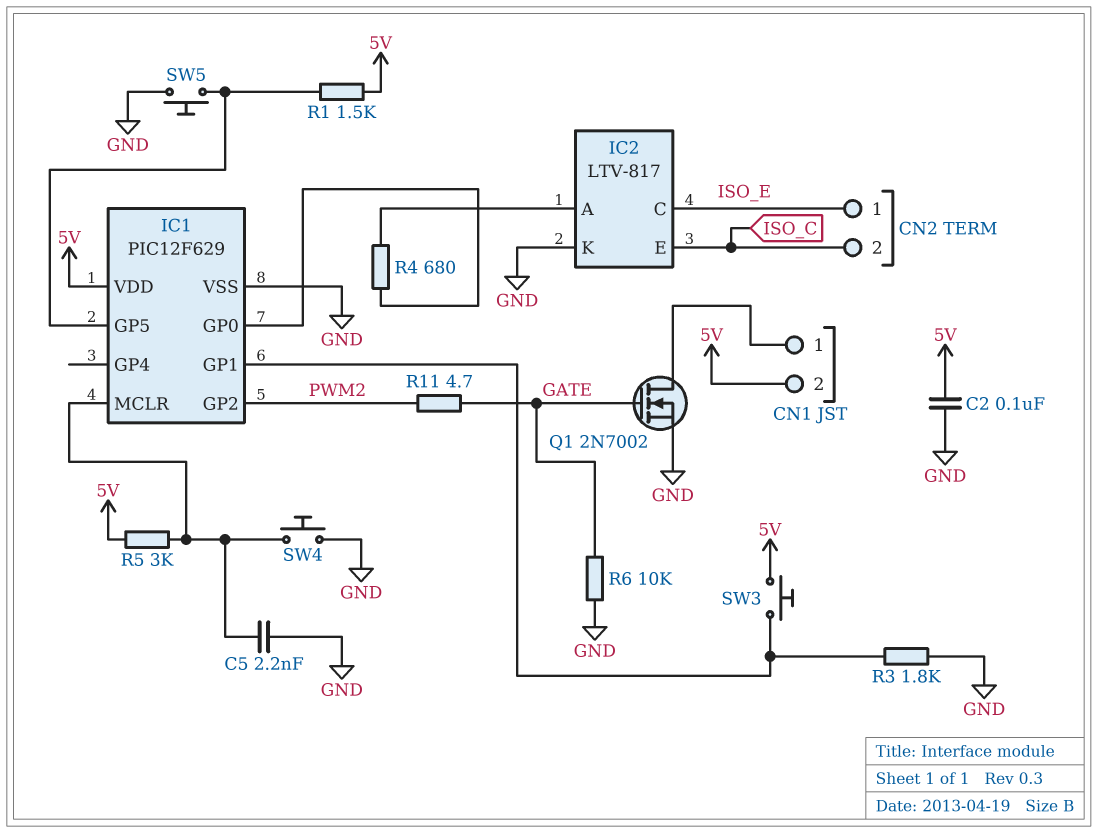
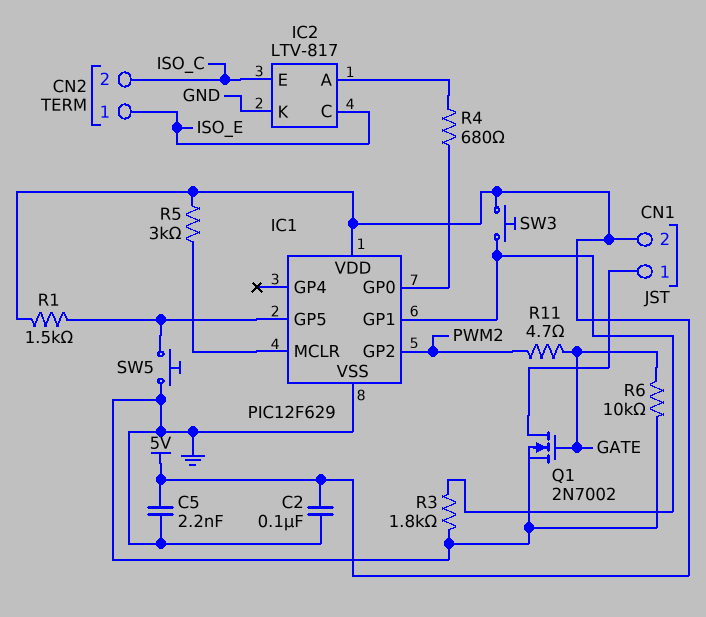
C5: 2.2nF (GND, IC1/MCLR) -> 2.2nF (5V, GND)
SW4: button (GND, IC1/MCLR) -> none

